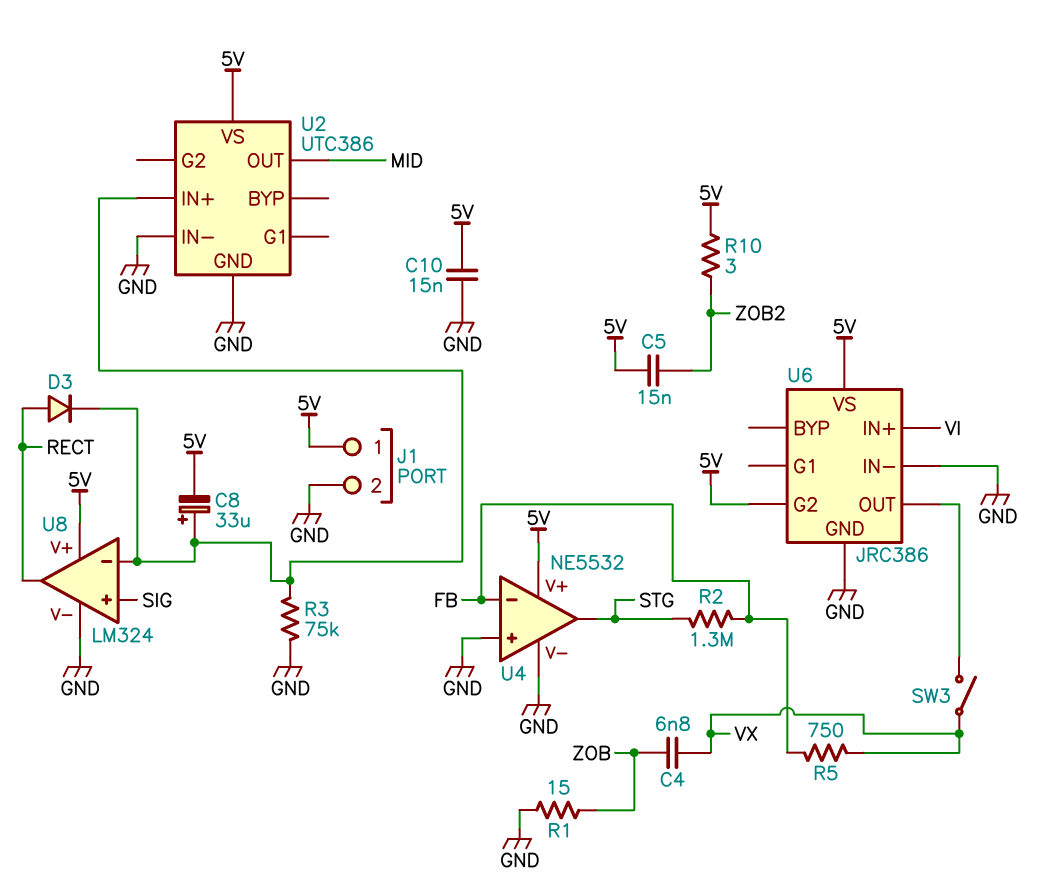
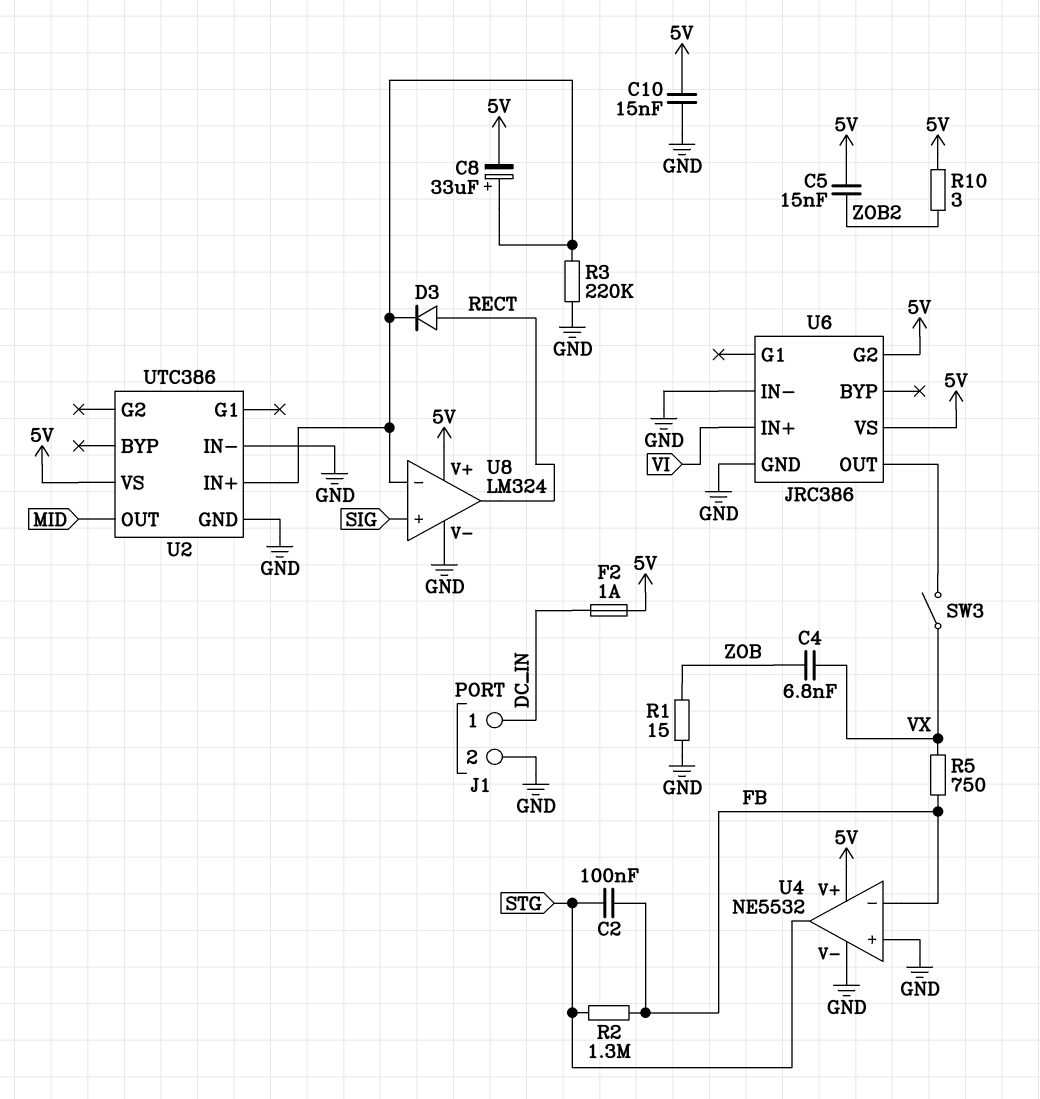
C2: none -> 100nF (FB, STG)
F2: none -> 1A (5V, DC_IN)
J1 pin 1: 5V -> DC_IN
R3: 75k (GND, U2/IN+) -> 220k (GND, U2/IN+)

